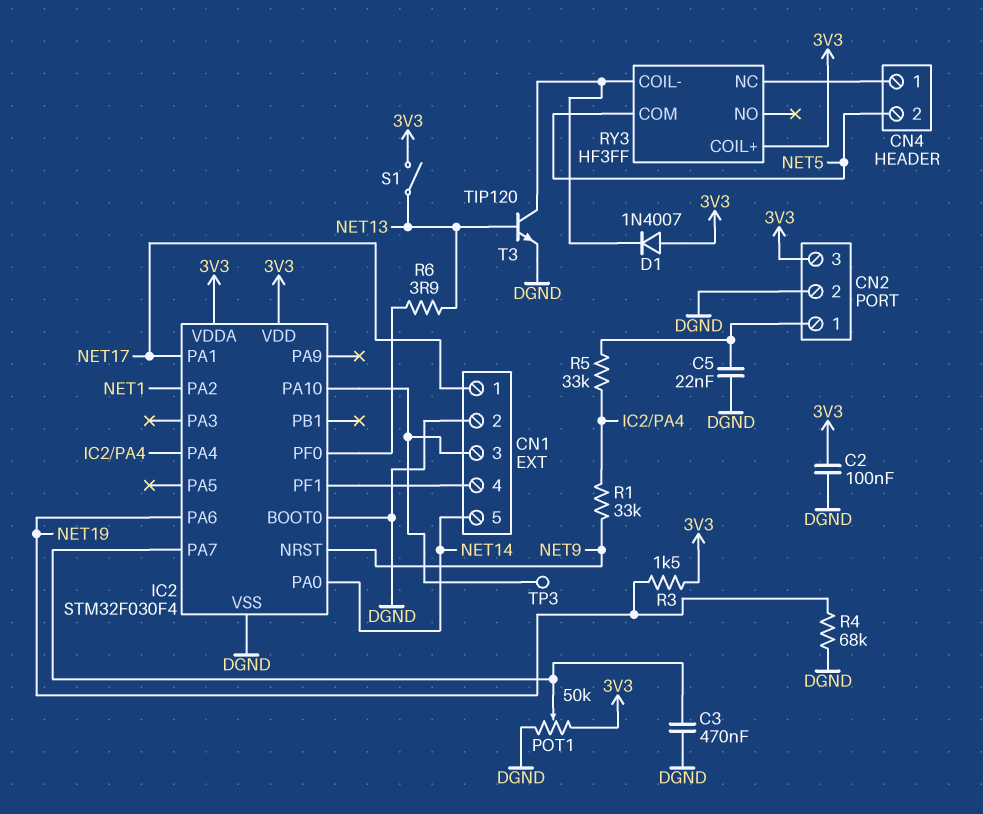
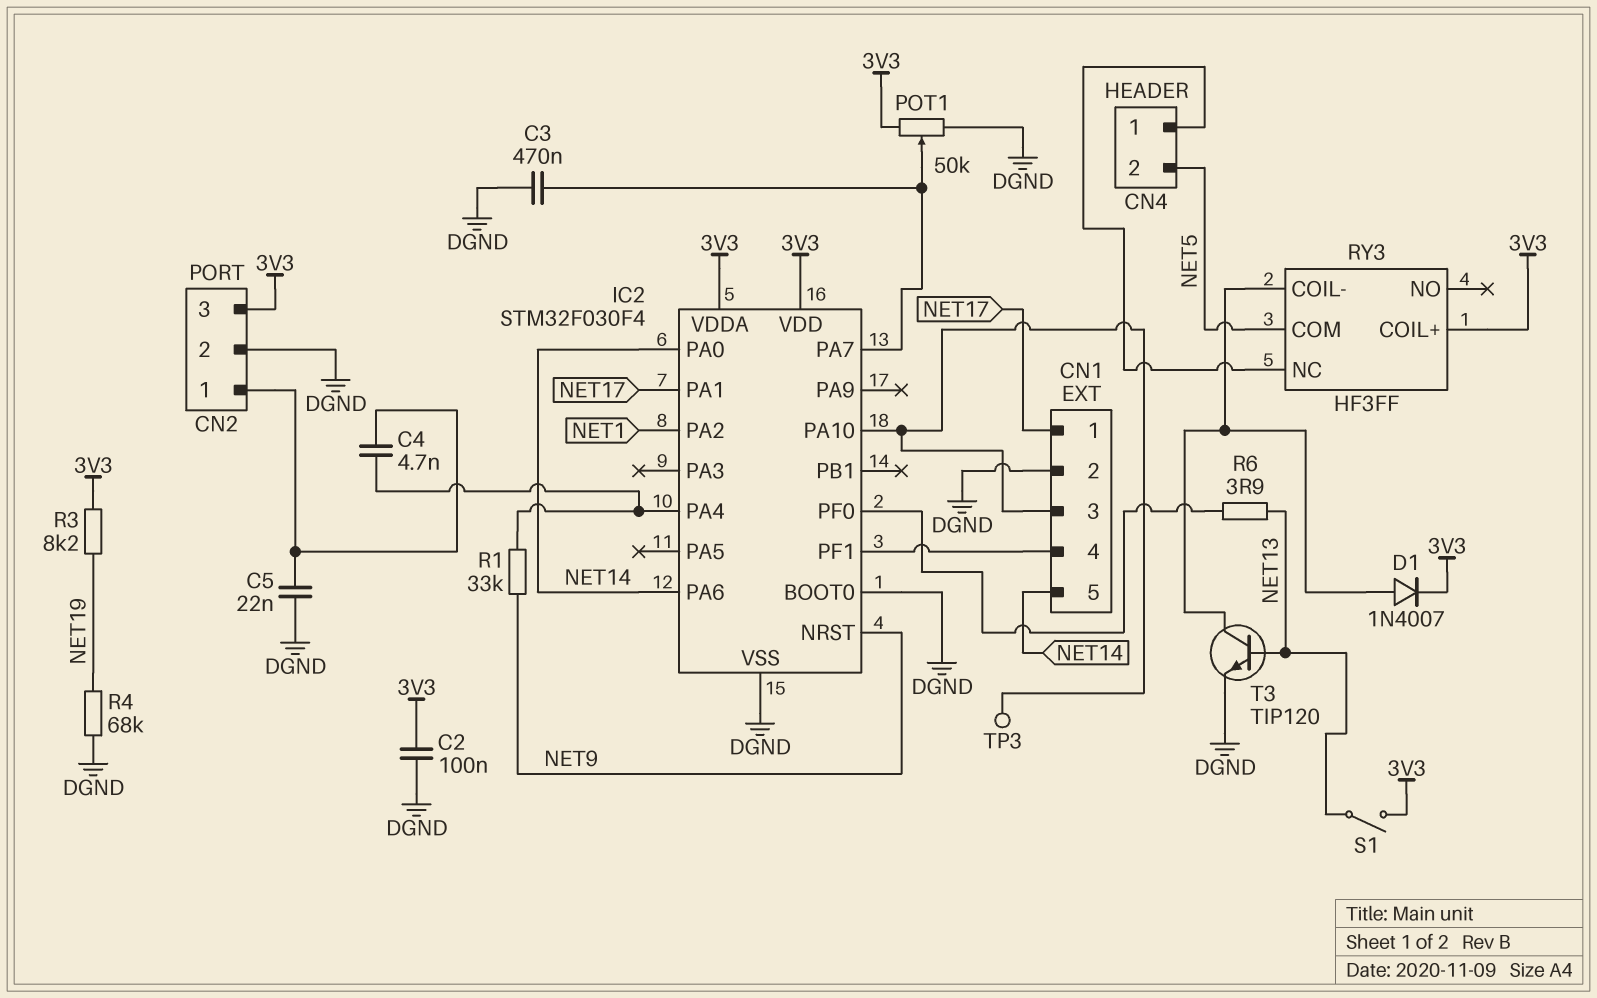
C4: none -> 4.7nF (CN2/1, IC2/PA4)
D1: diode 1N4007 (A 3V3, K RY3/COIL-) -> diode 1N4007 (A RY3/COIL-, K 3V3)
IC2 pin PA6: NET19 -> NET14
R3: 1.5k (3V3, NET19) -> 8.2k (3V3, NET19)
R5: 33k (CN2/1, IC2/PA4) -> none

